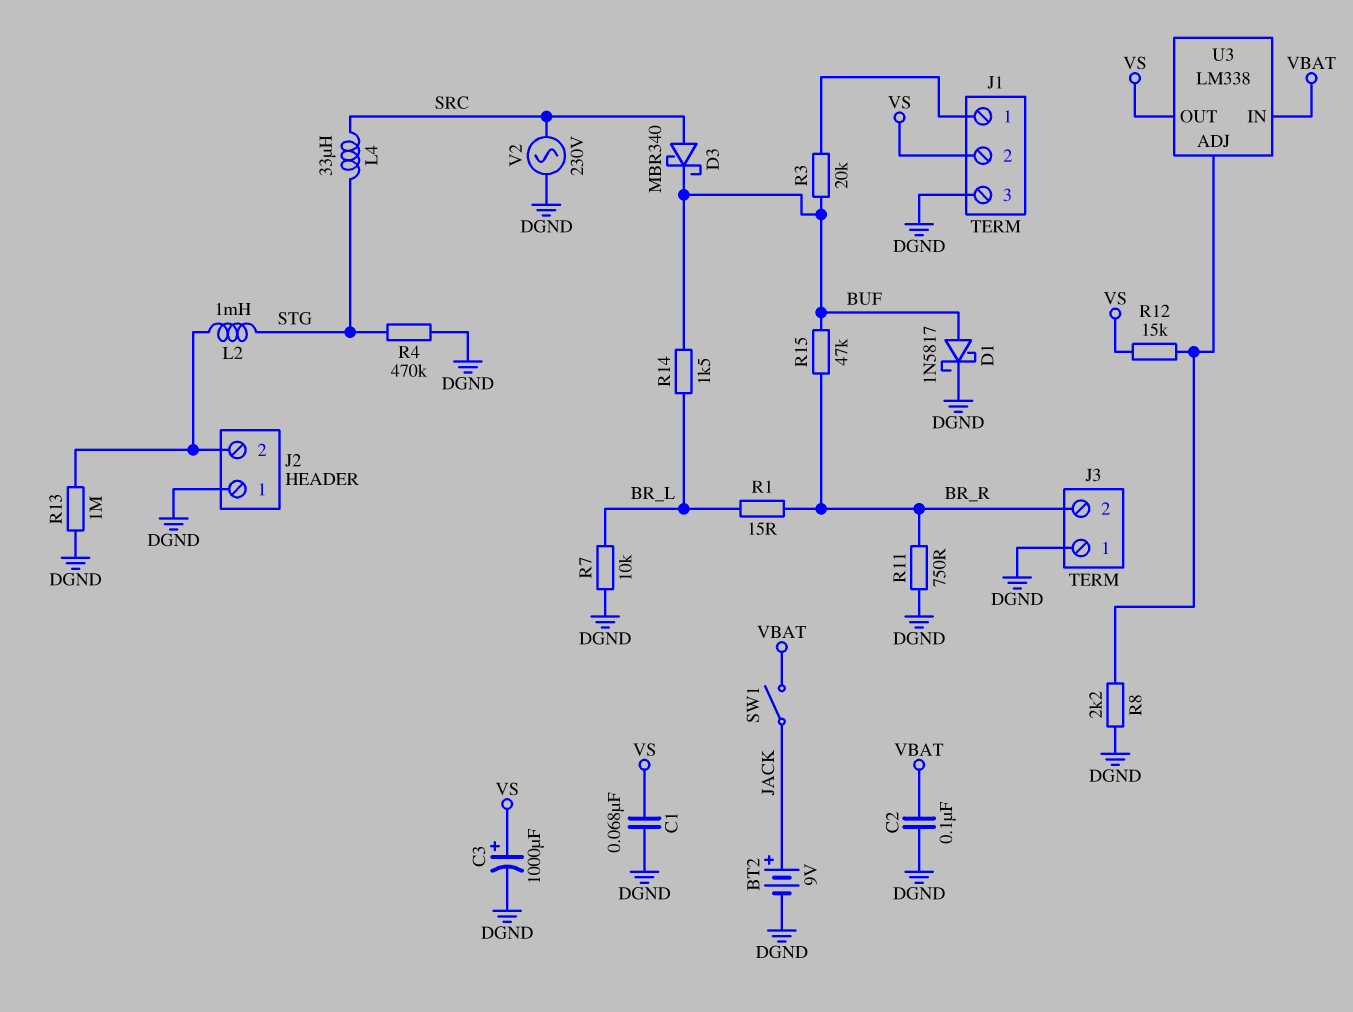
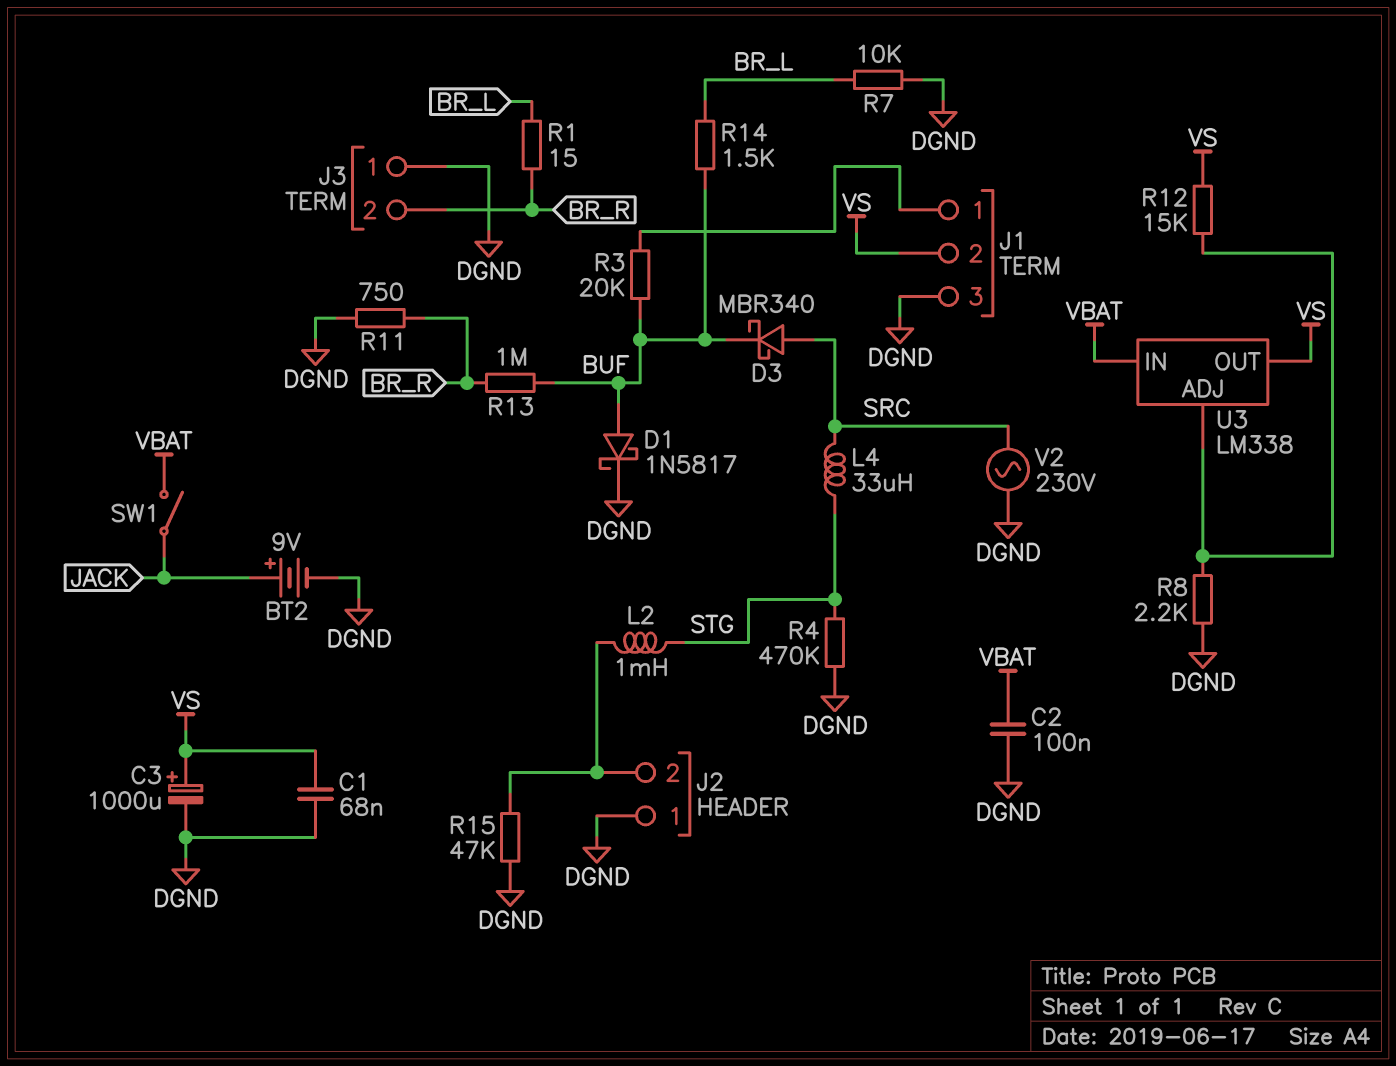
R13: 1M (DGND, J2/2) -> 1M (BR_R, BUF)
R15: 47k (BR_R, BUF) -> 47k (DGND, J2/2)

